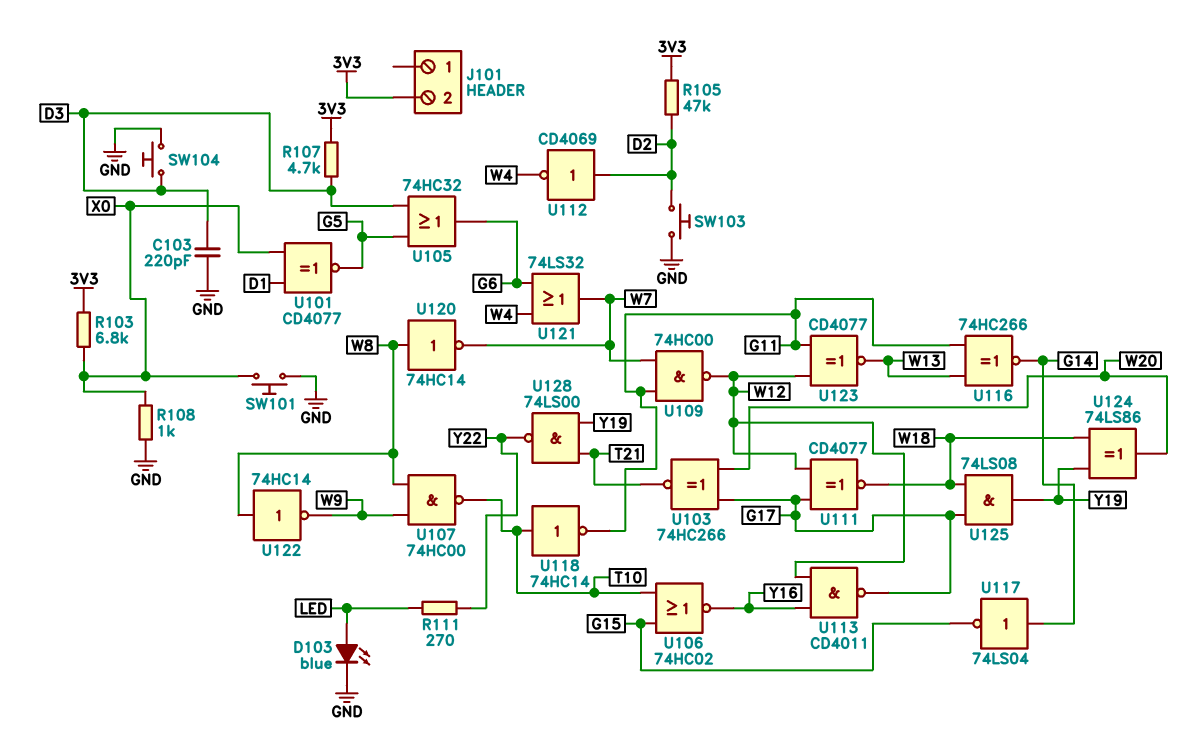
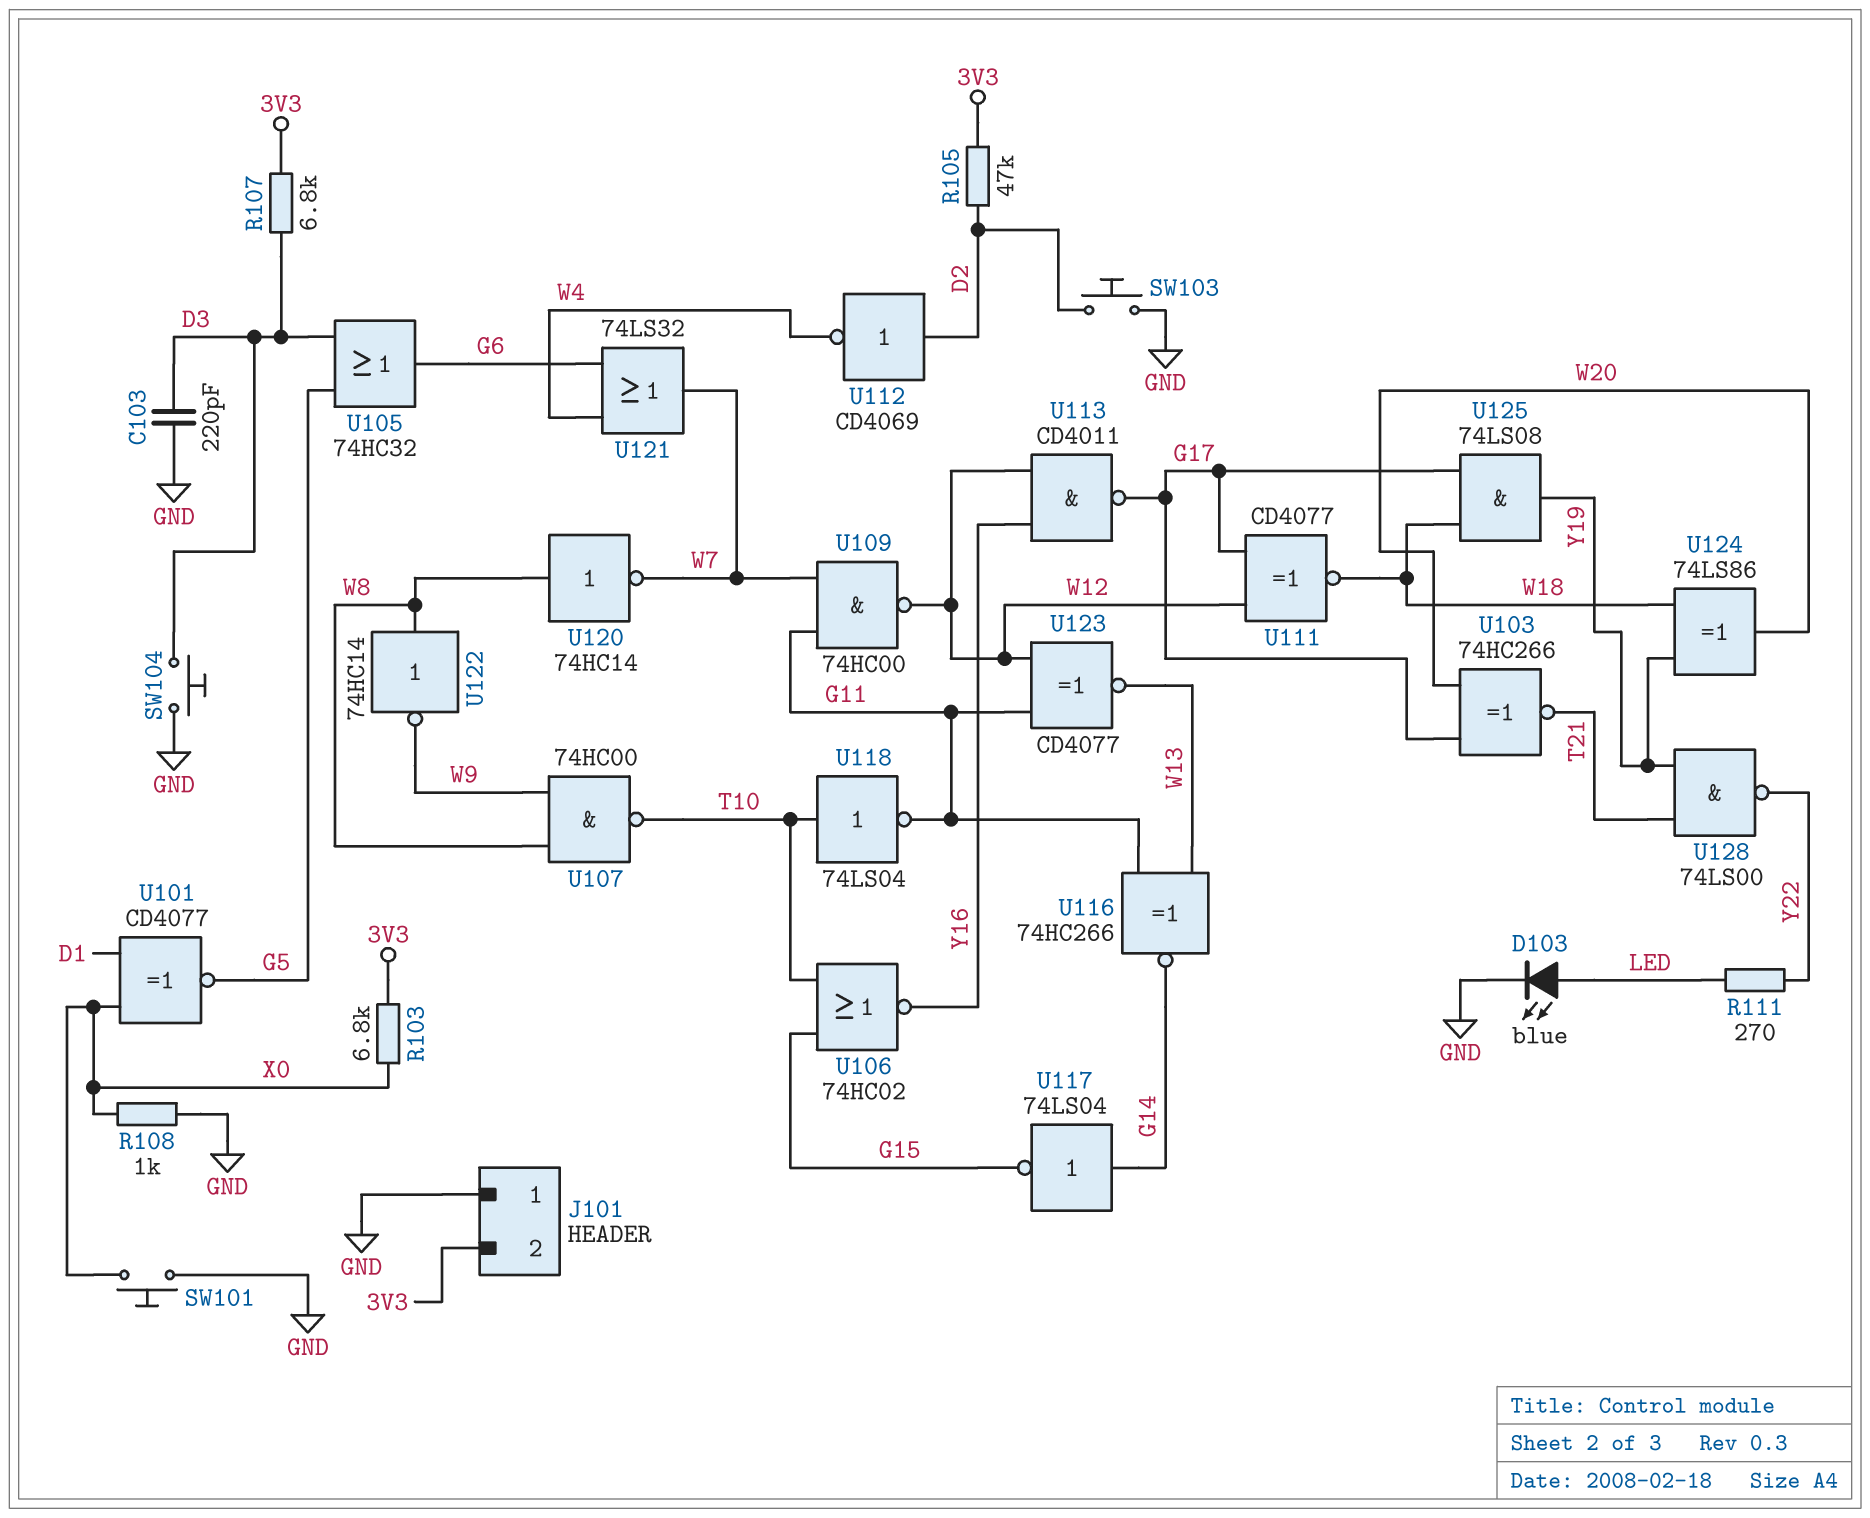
J101 pin 1: none -> GND
R107: 4.7k (3V3, D3) -> 6.8k (3V3, D3)
U118: NOT 74HC14 (in T10, out G11) -> NOT 74LS04 (in T10, out G11)

